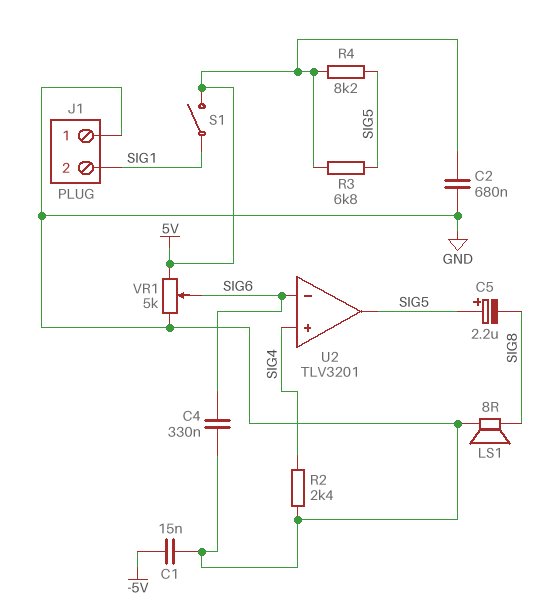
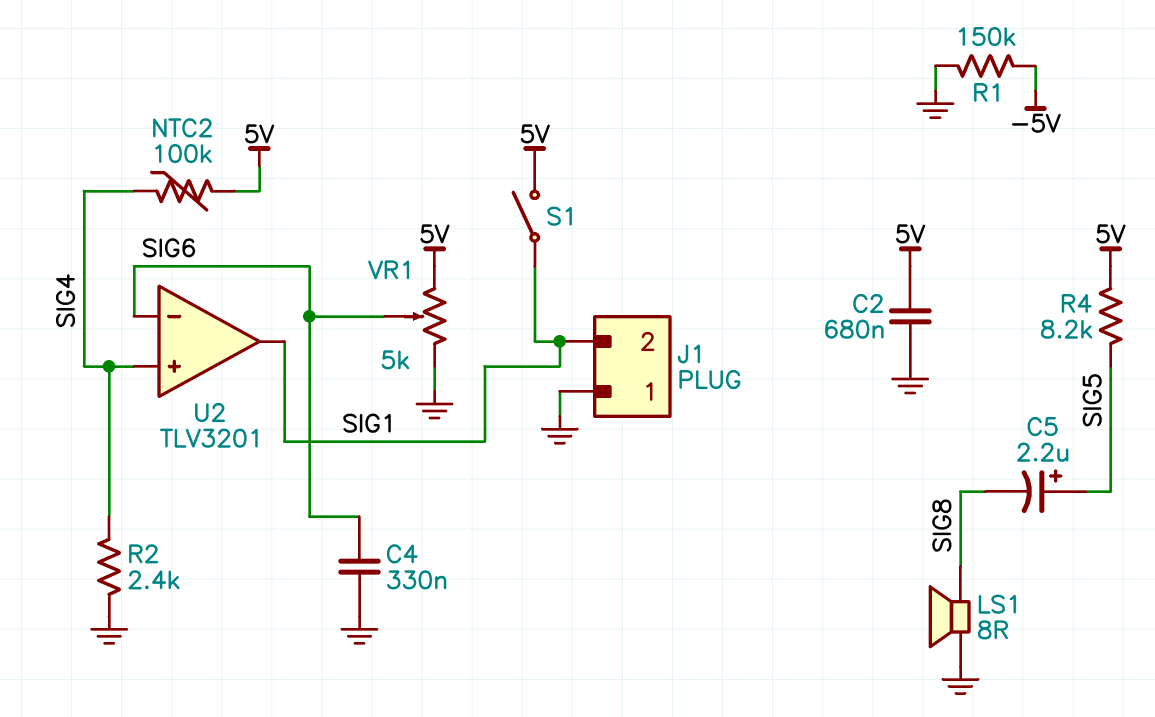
C1: 15nF (-5V, GND) -> none
NTC2: none -> 100k (5V, SIG4)
R1: none -> 150k (-5V, GND)
R3: 6.8k (5V, SIG5) -> none
U2 pin out: SIG5 -> SIG1

